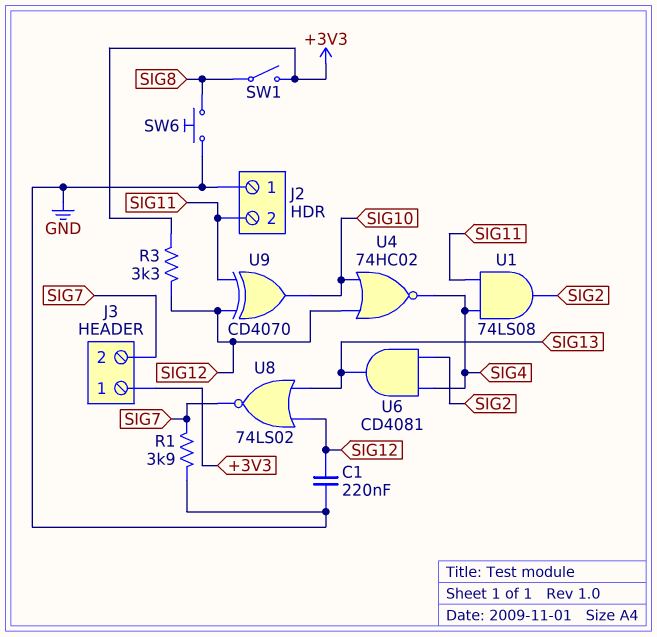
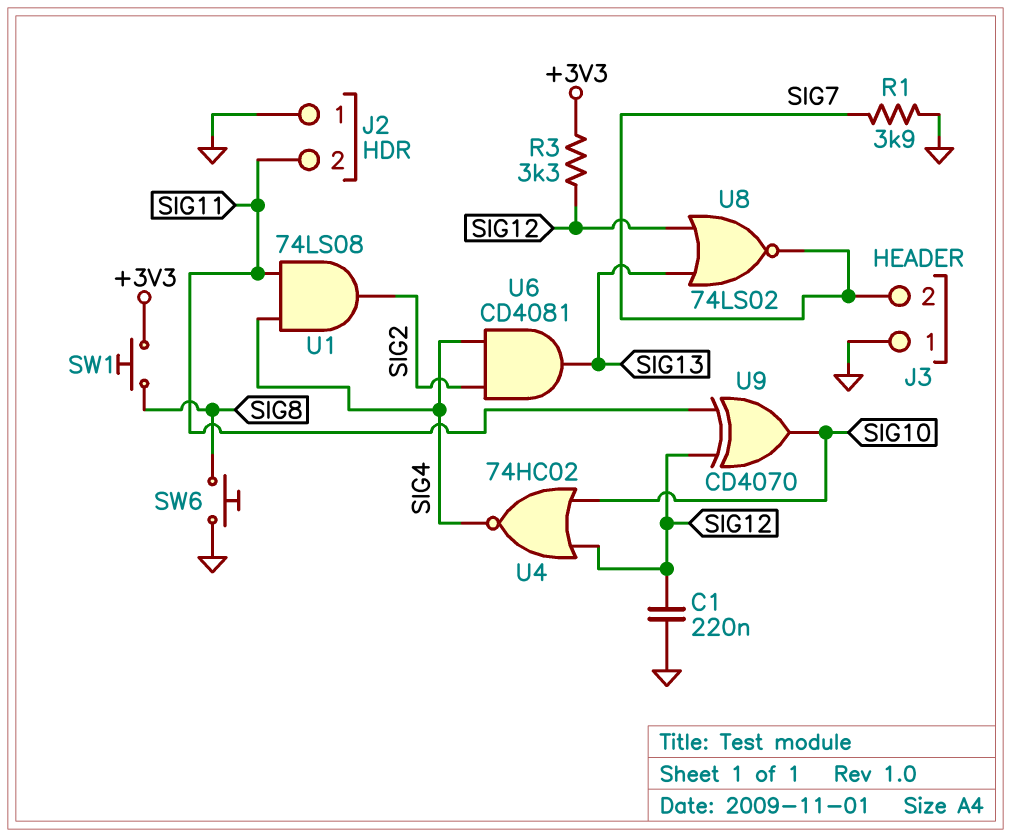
J3 pin 1: +3V3 -> GND
SW1: switch (+3V3, SIG8) -> button (+3V3, SIG8)

